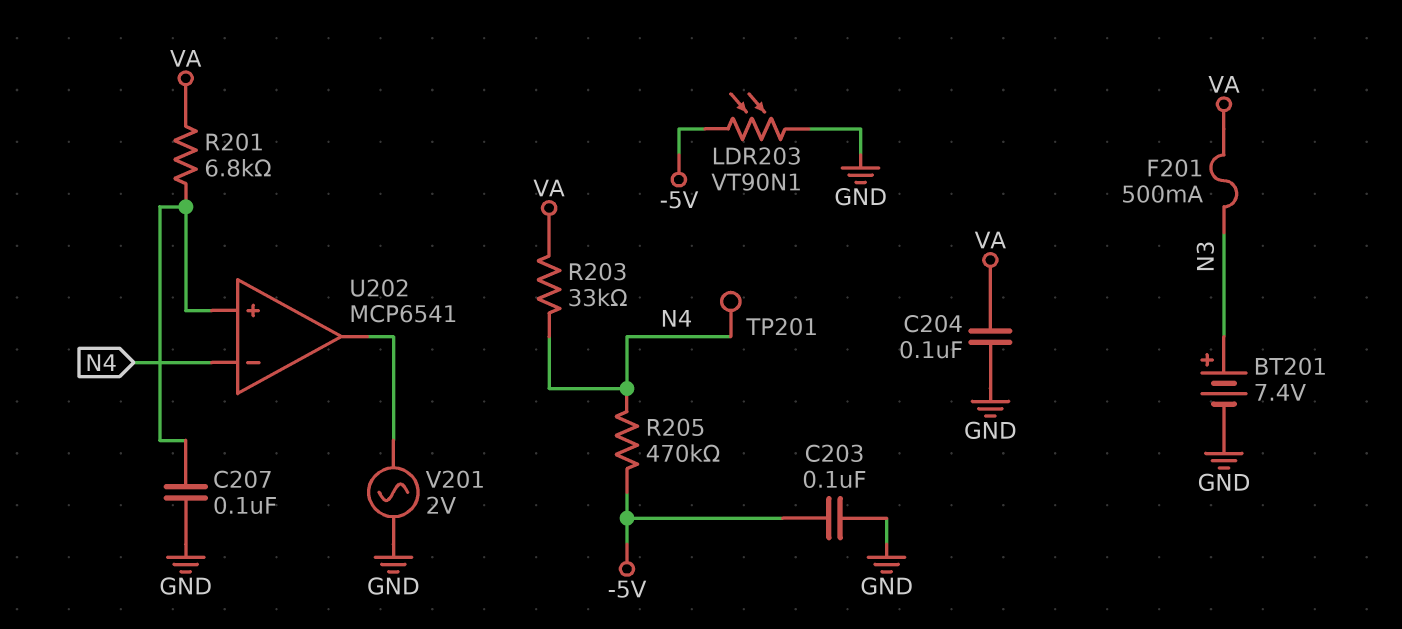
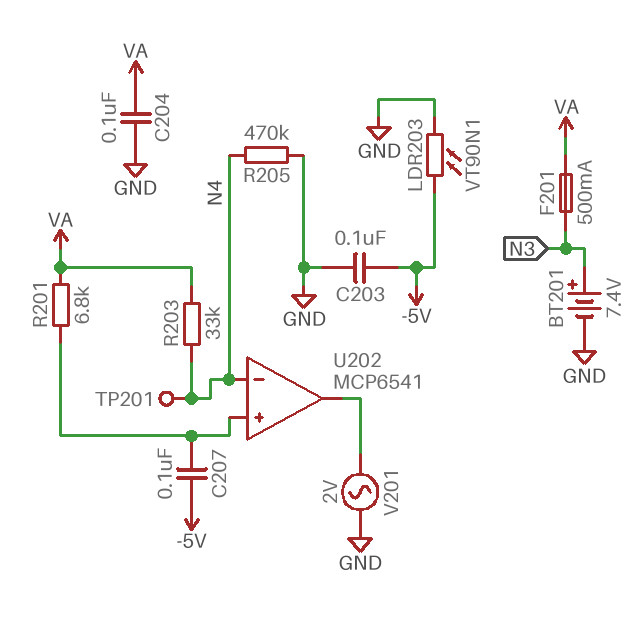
C207: 100nF (GND, U202/in+) -> 100nF (-5V, U202/in+)
R205: 470k (-5V, N4) -> 470k (GND, N4)

